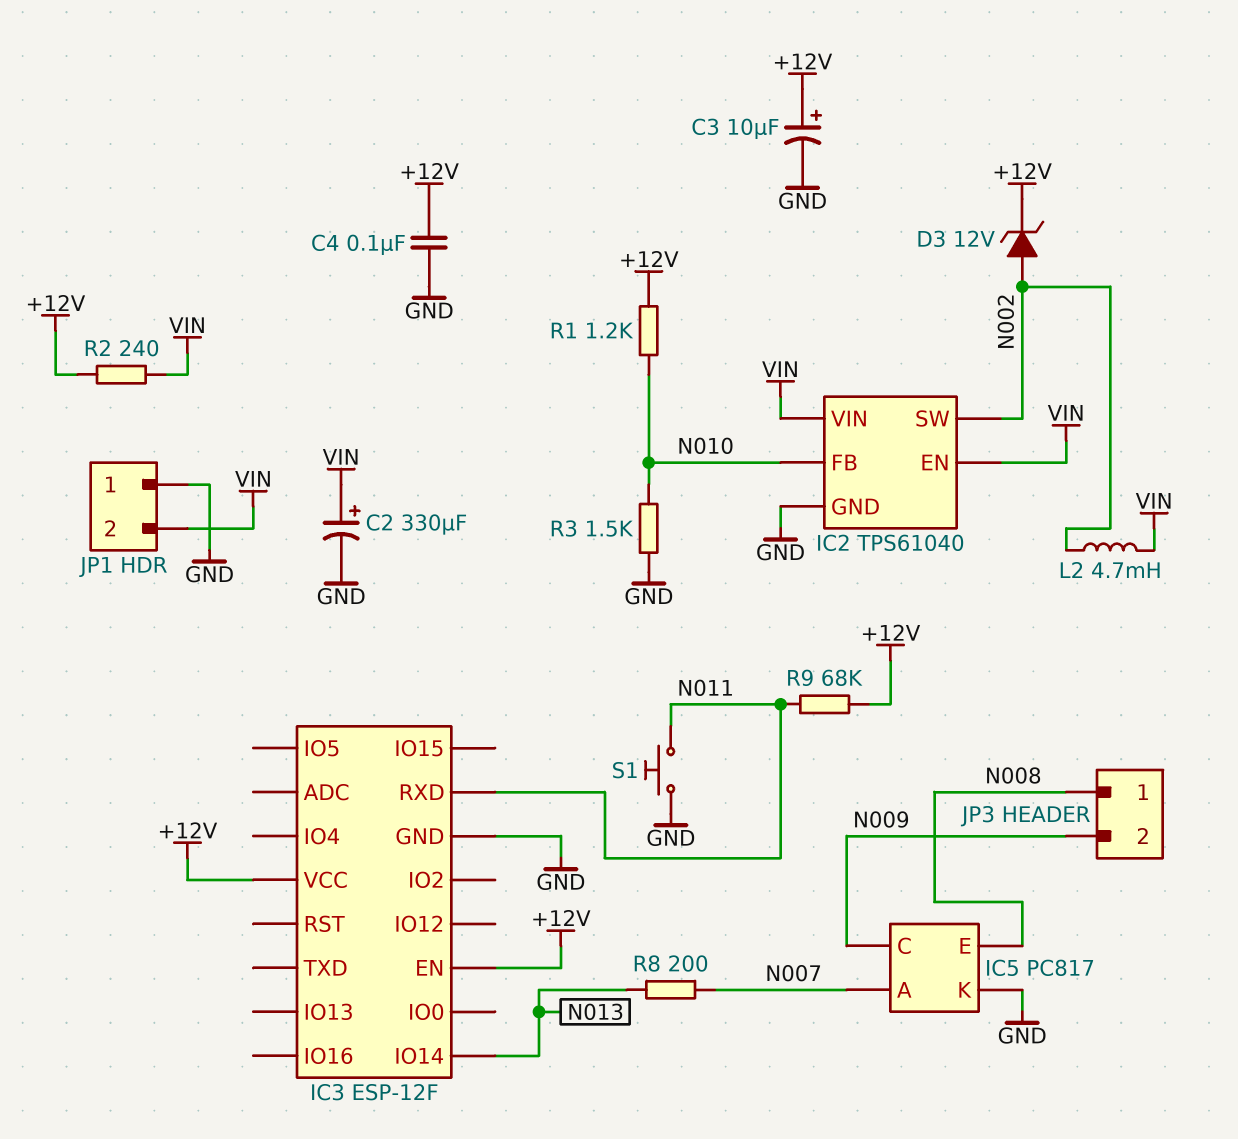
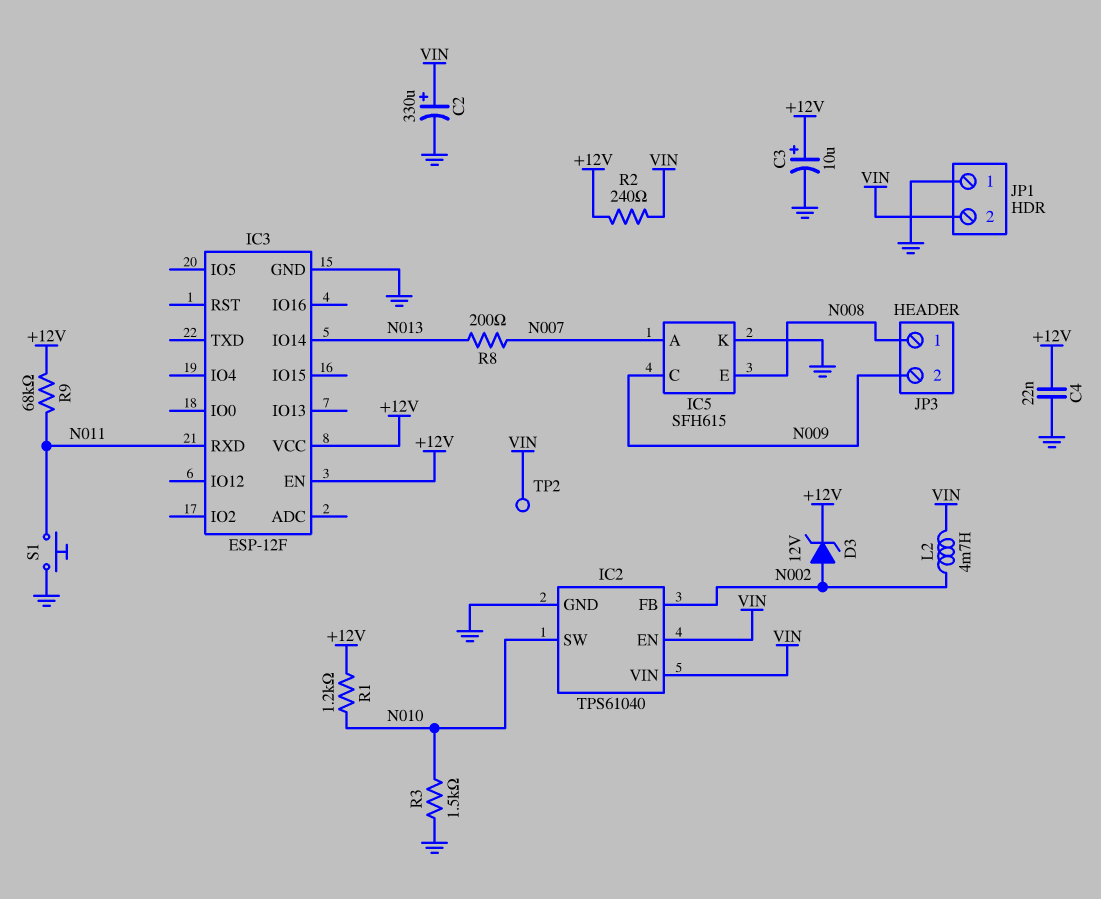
C4: 100nF (+12V, GND) -> 22nF (+12V, GND)
IC2 pin FB: N010 -> N002
IC2 pin SW: N002 -> N010
IC5: PC817 -> SFH615
TP2: none -> test point (VIN)

